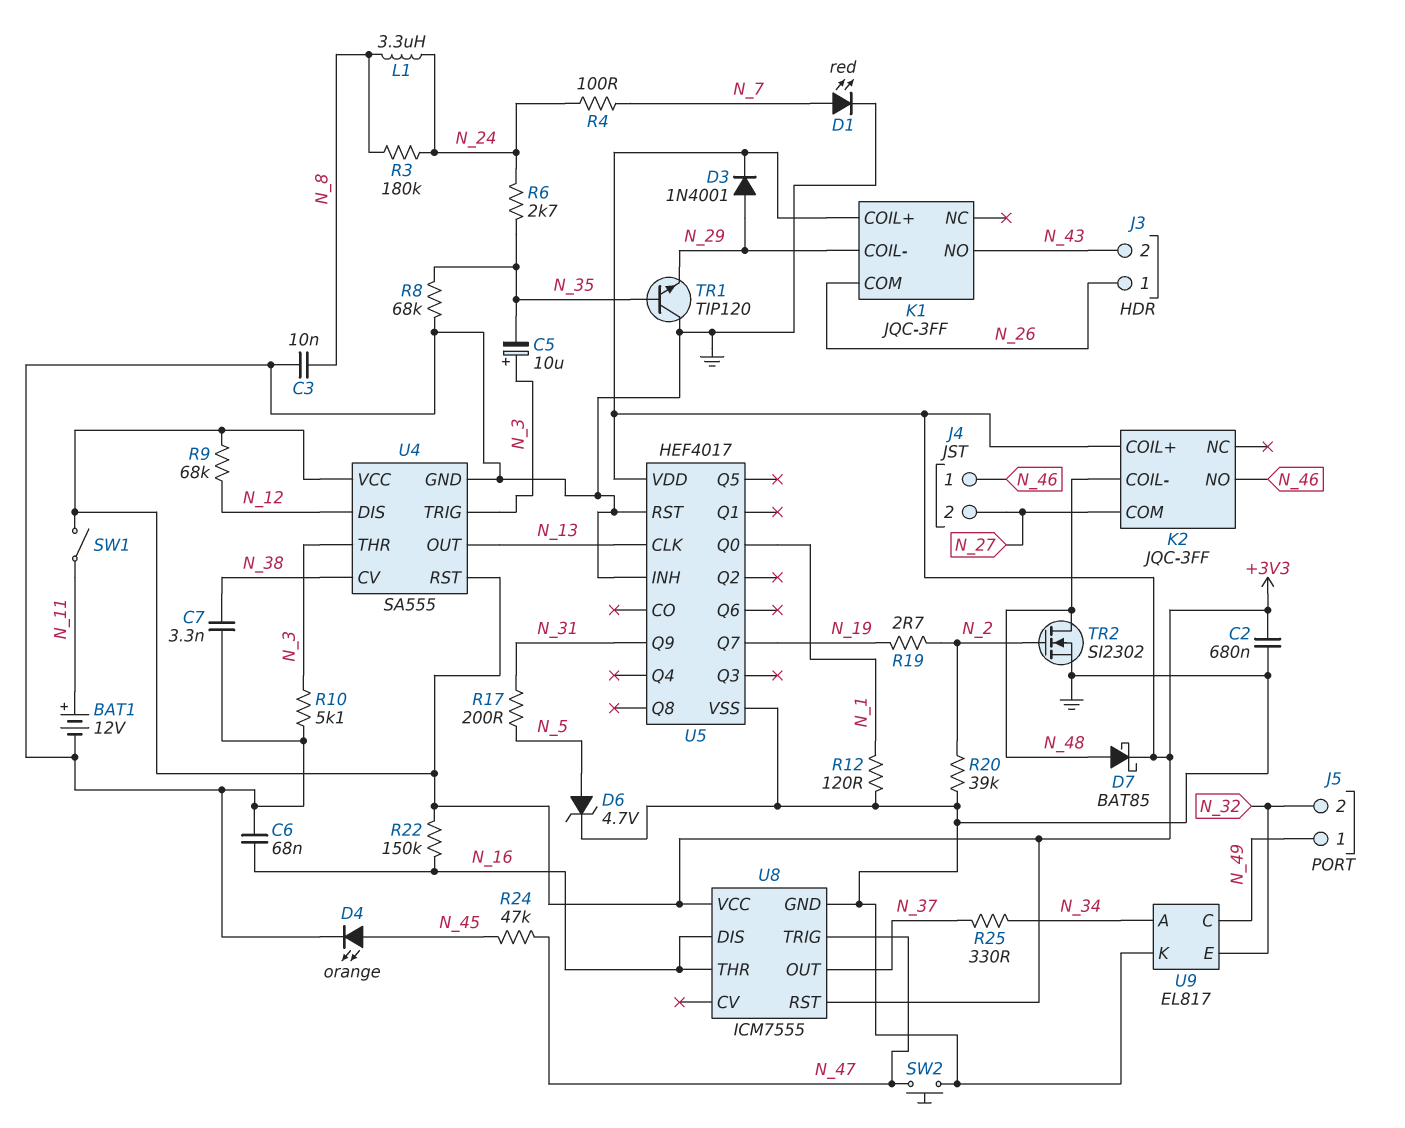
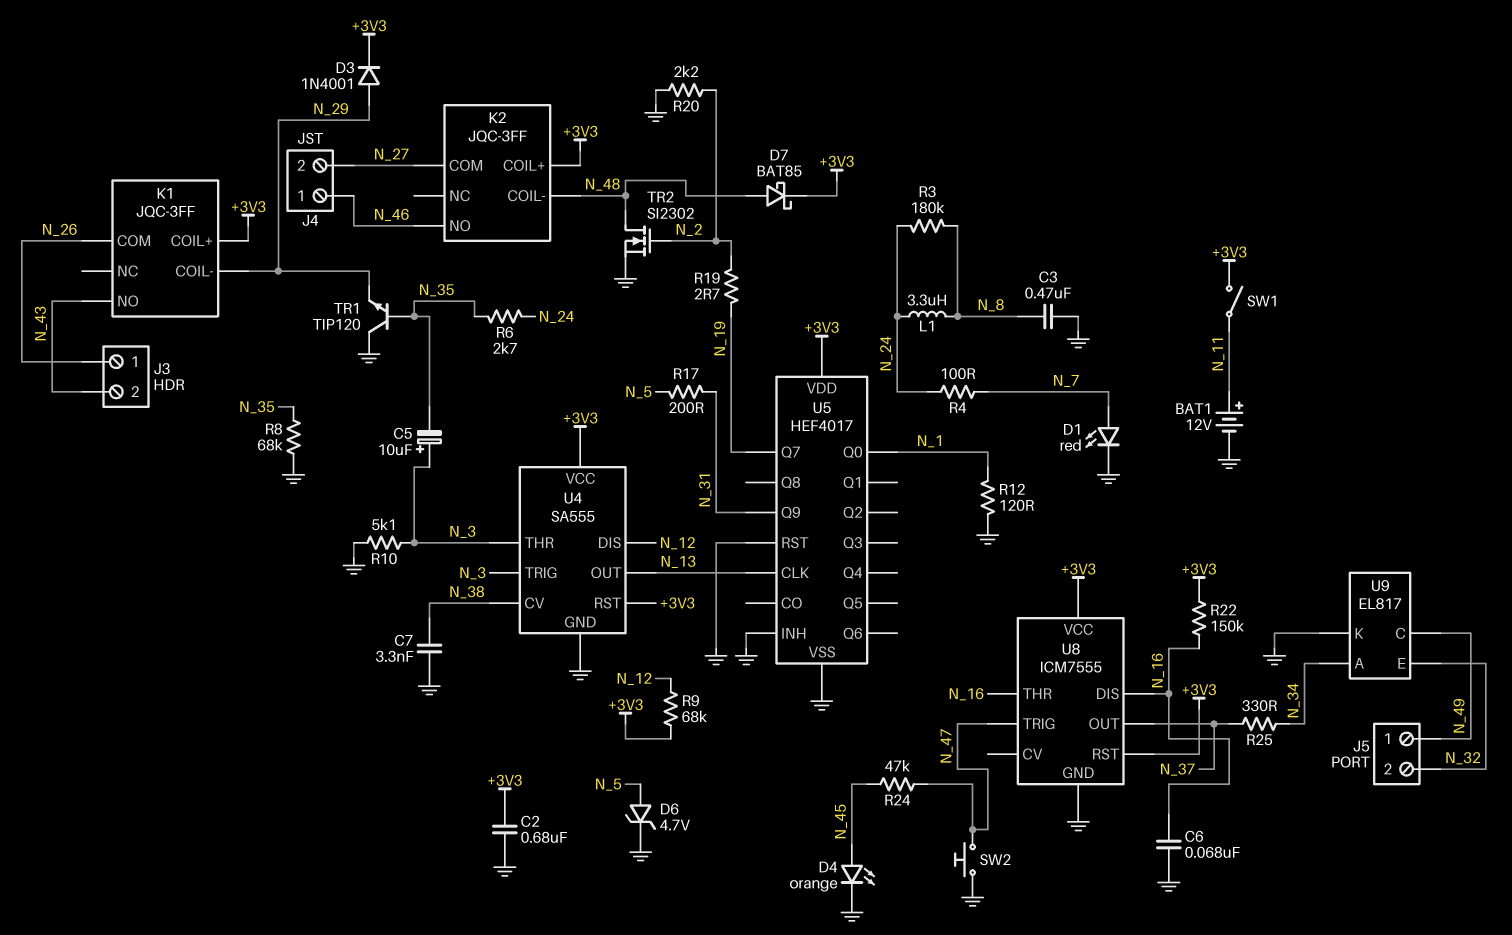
C3: 10nF (GND, N_8) -> 470nF (GND, N_8)
R20: 39k (GND, N_2) -> 2.2k (GND, N_2)

